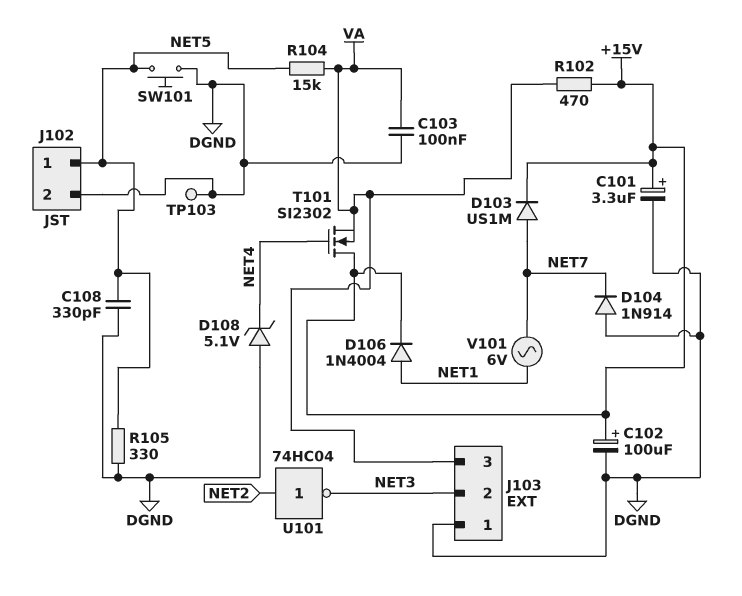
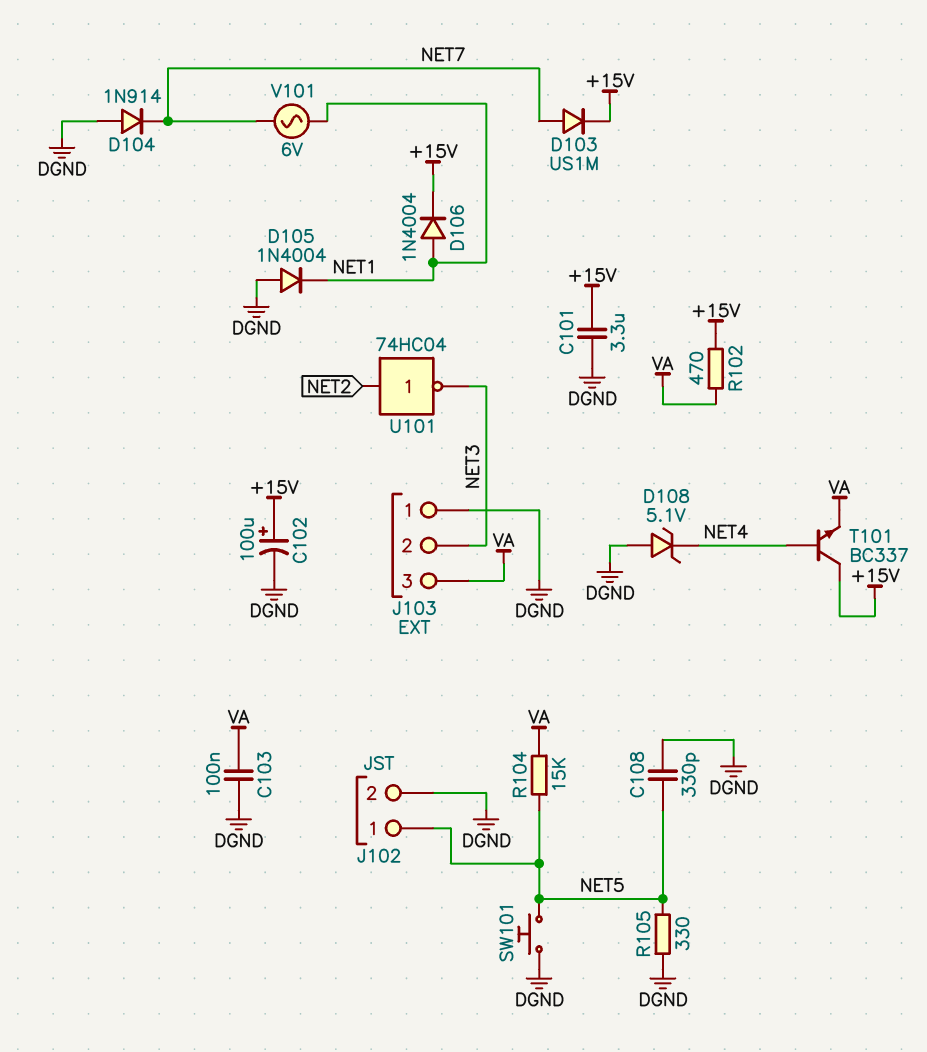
C101: 3.3uF (plus +15V, minus DGND) -> 3.3uF (+15V, DGND)
D105: none -> diode 1N4004 (A DGND, K NET1)
T101: NMOS SI2302 (G NET4, D +15V, S VA) -> NPN BC337 (B NET4, C +15V, E VA)
TP103: test point (DGND) -> none

